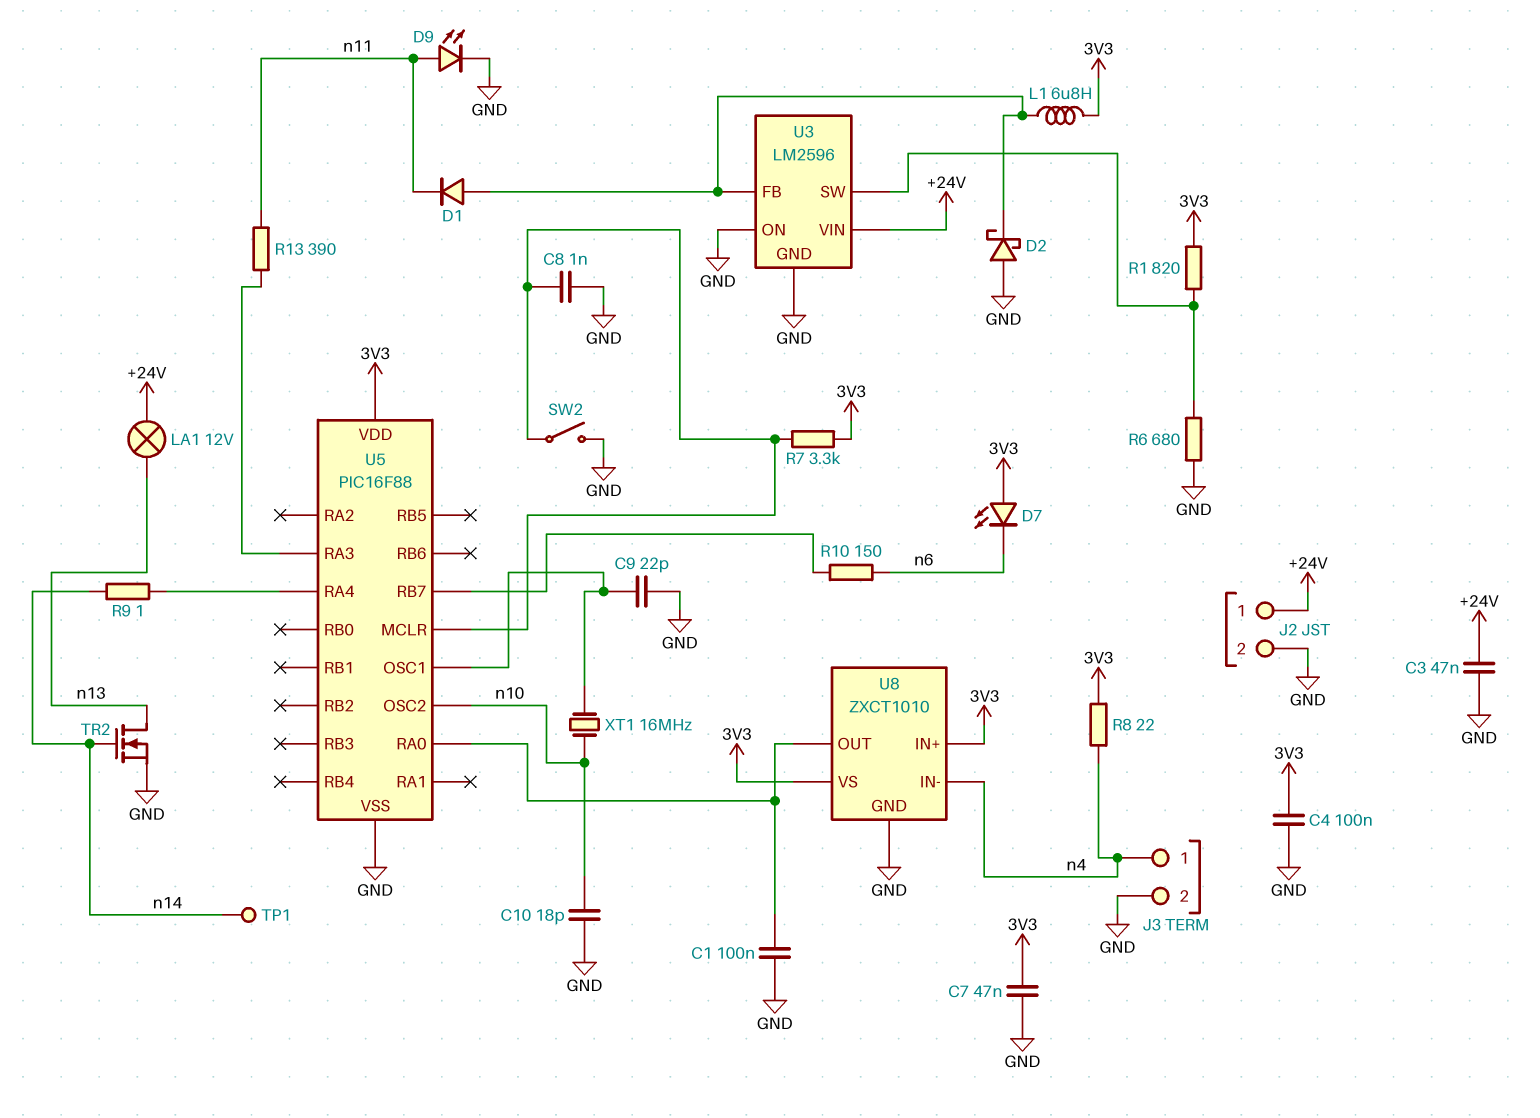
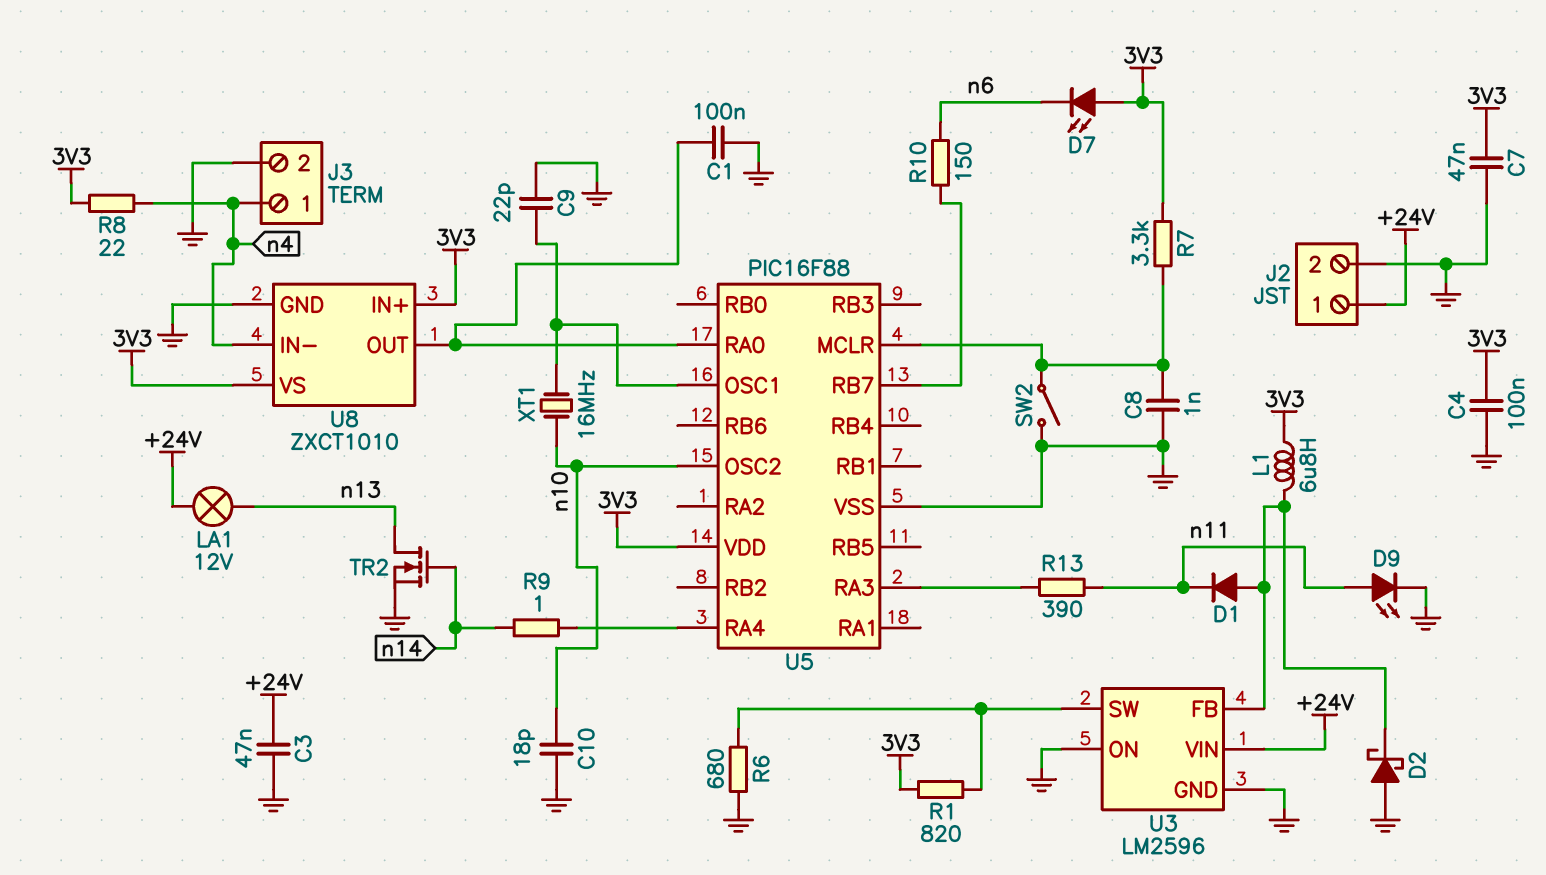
TP1: test point (n14) -> none

